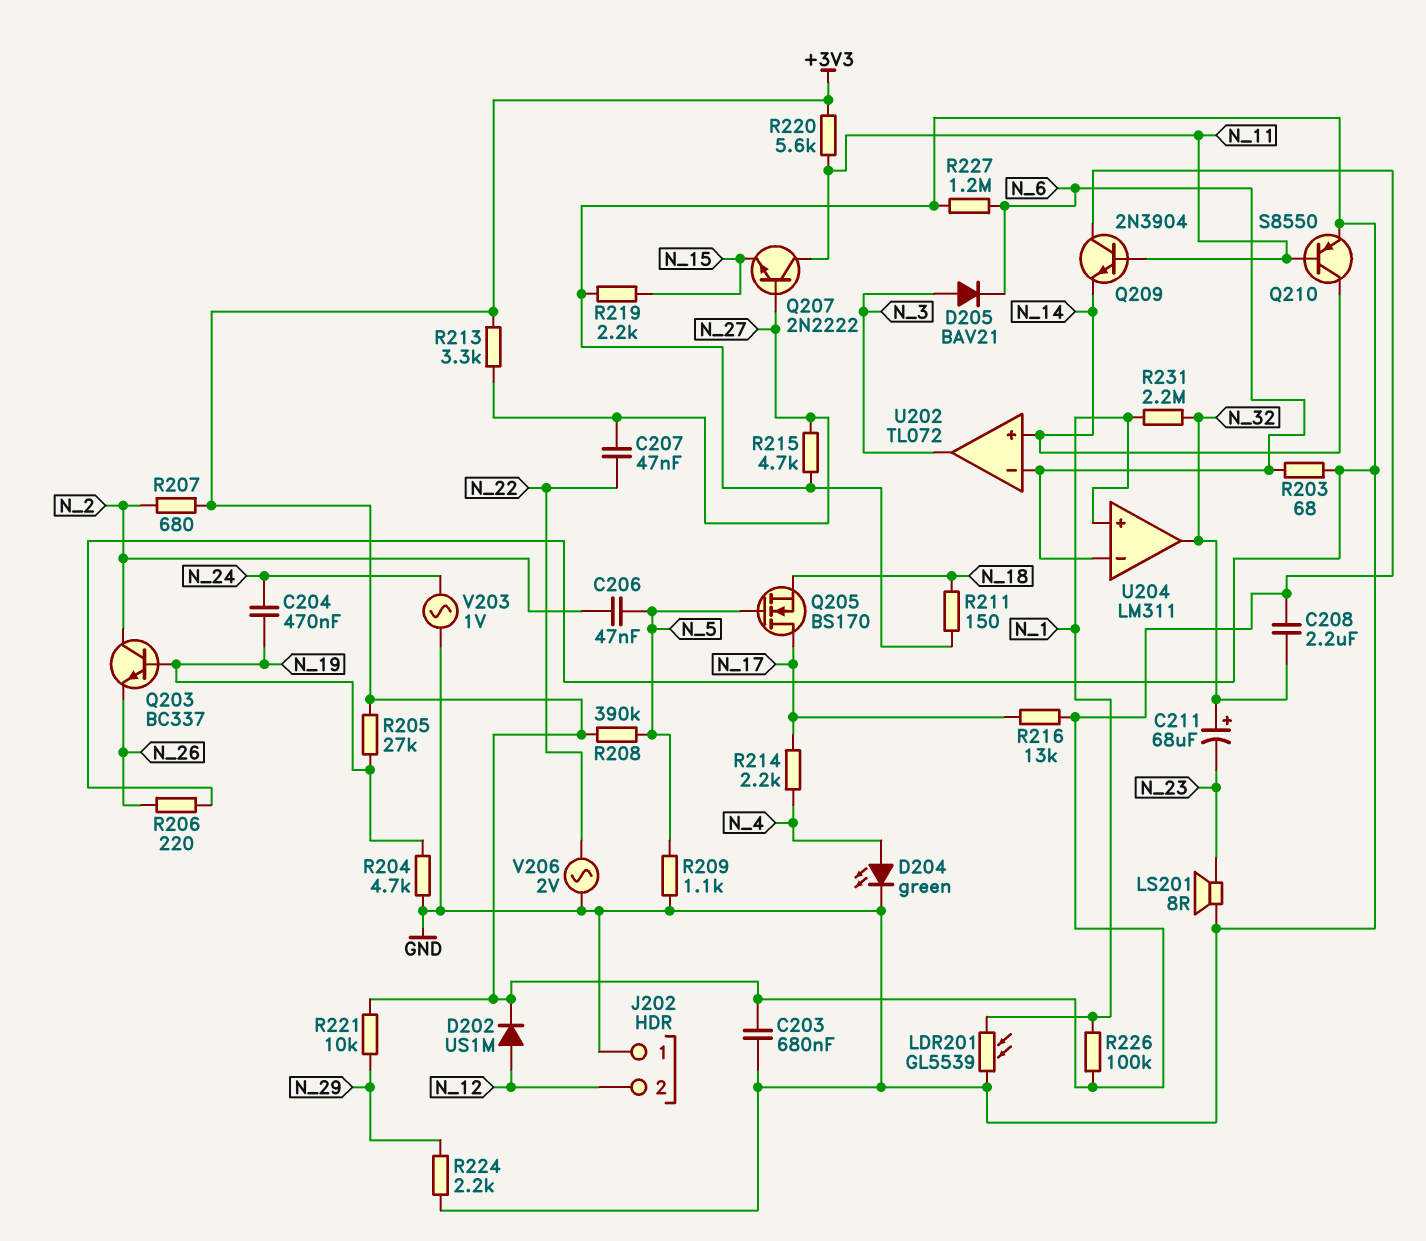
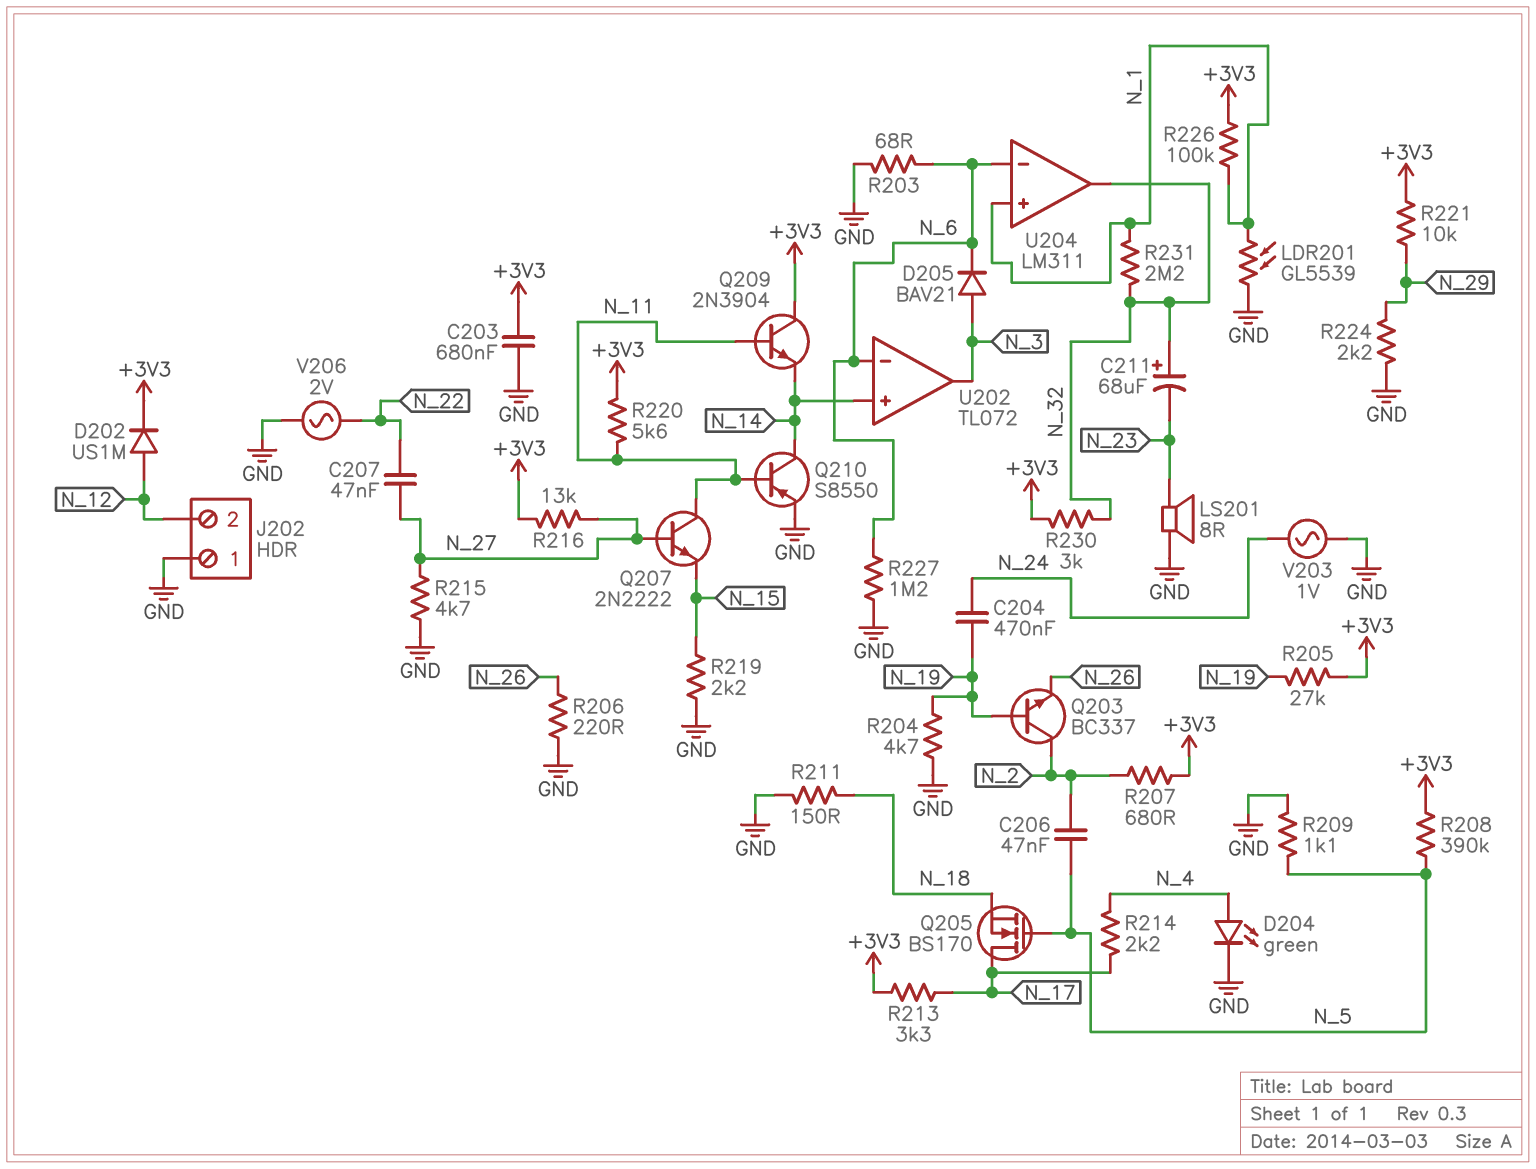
C208: 2.2uF (+3V3, N_32) -> none
R213: 3.3k (+3V3, N_27) -> 3.3k (+3V3, N_17)
R216: 13k (+3V3, N_17) -> 13k (+3V3, N_27)
R230: none -> 3k (+3V3, N_32)

